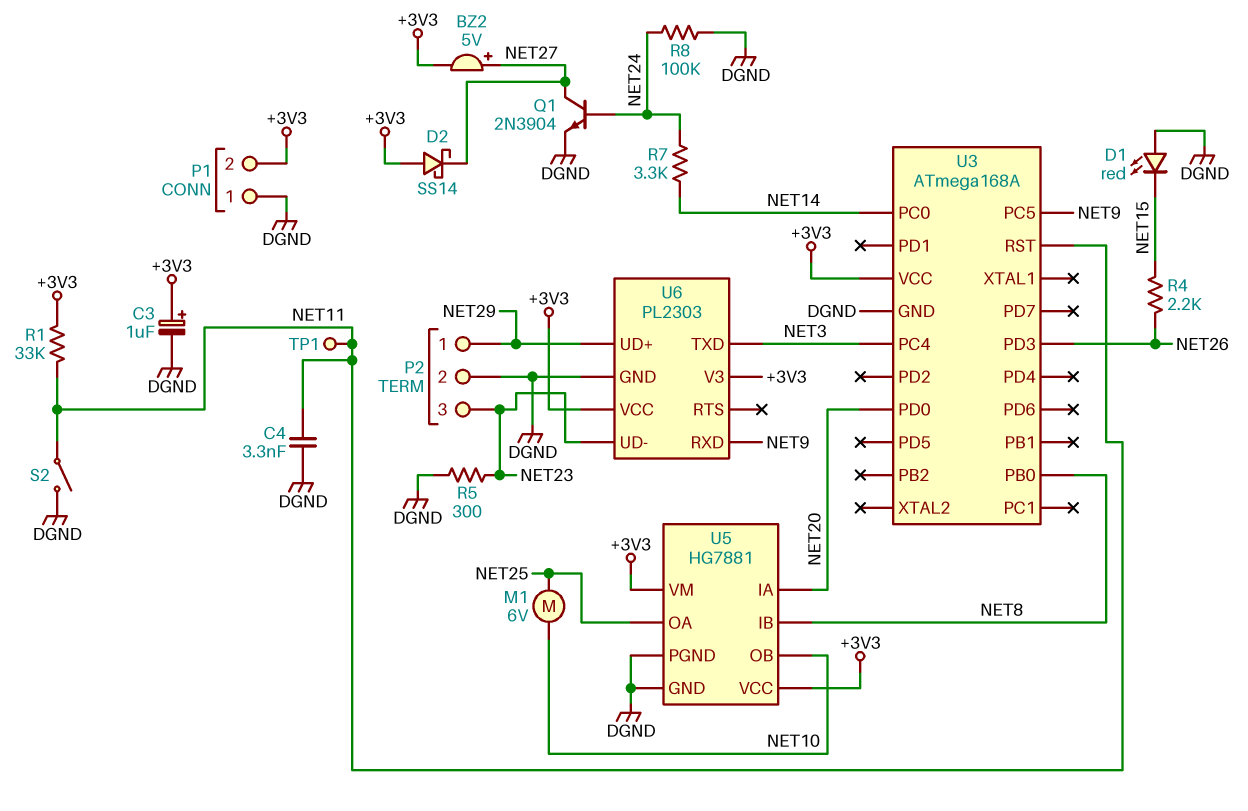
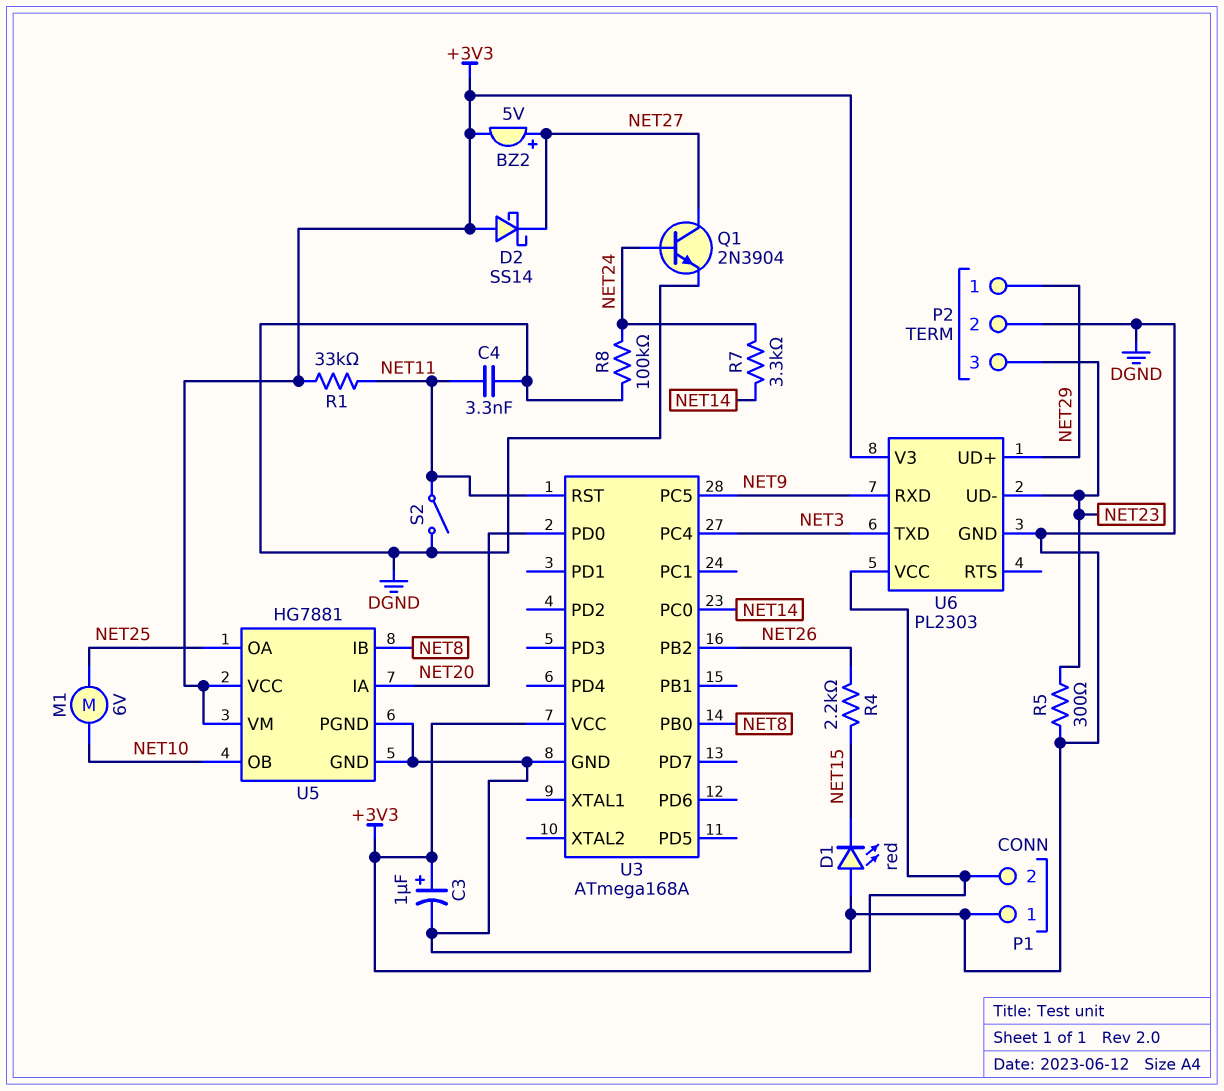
TP1: test point (NET11) -> none
U3 pin PB2: none -> NET26
U3 pin PD3: NET26 -> none

